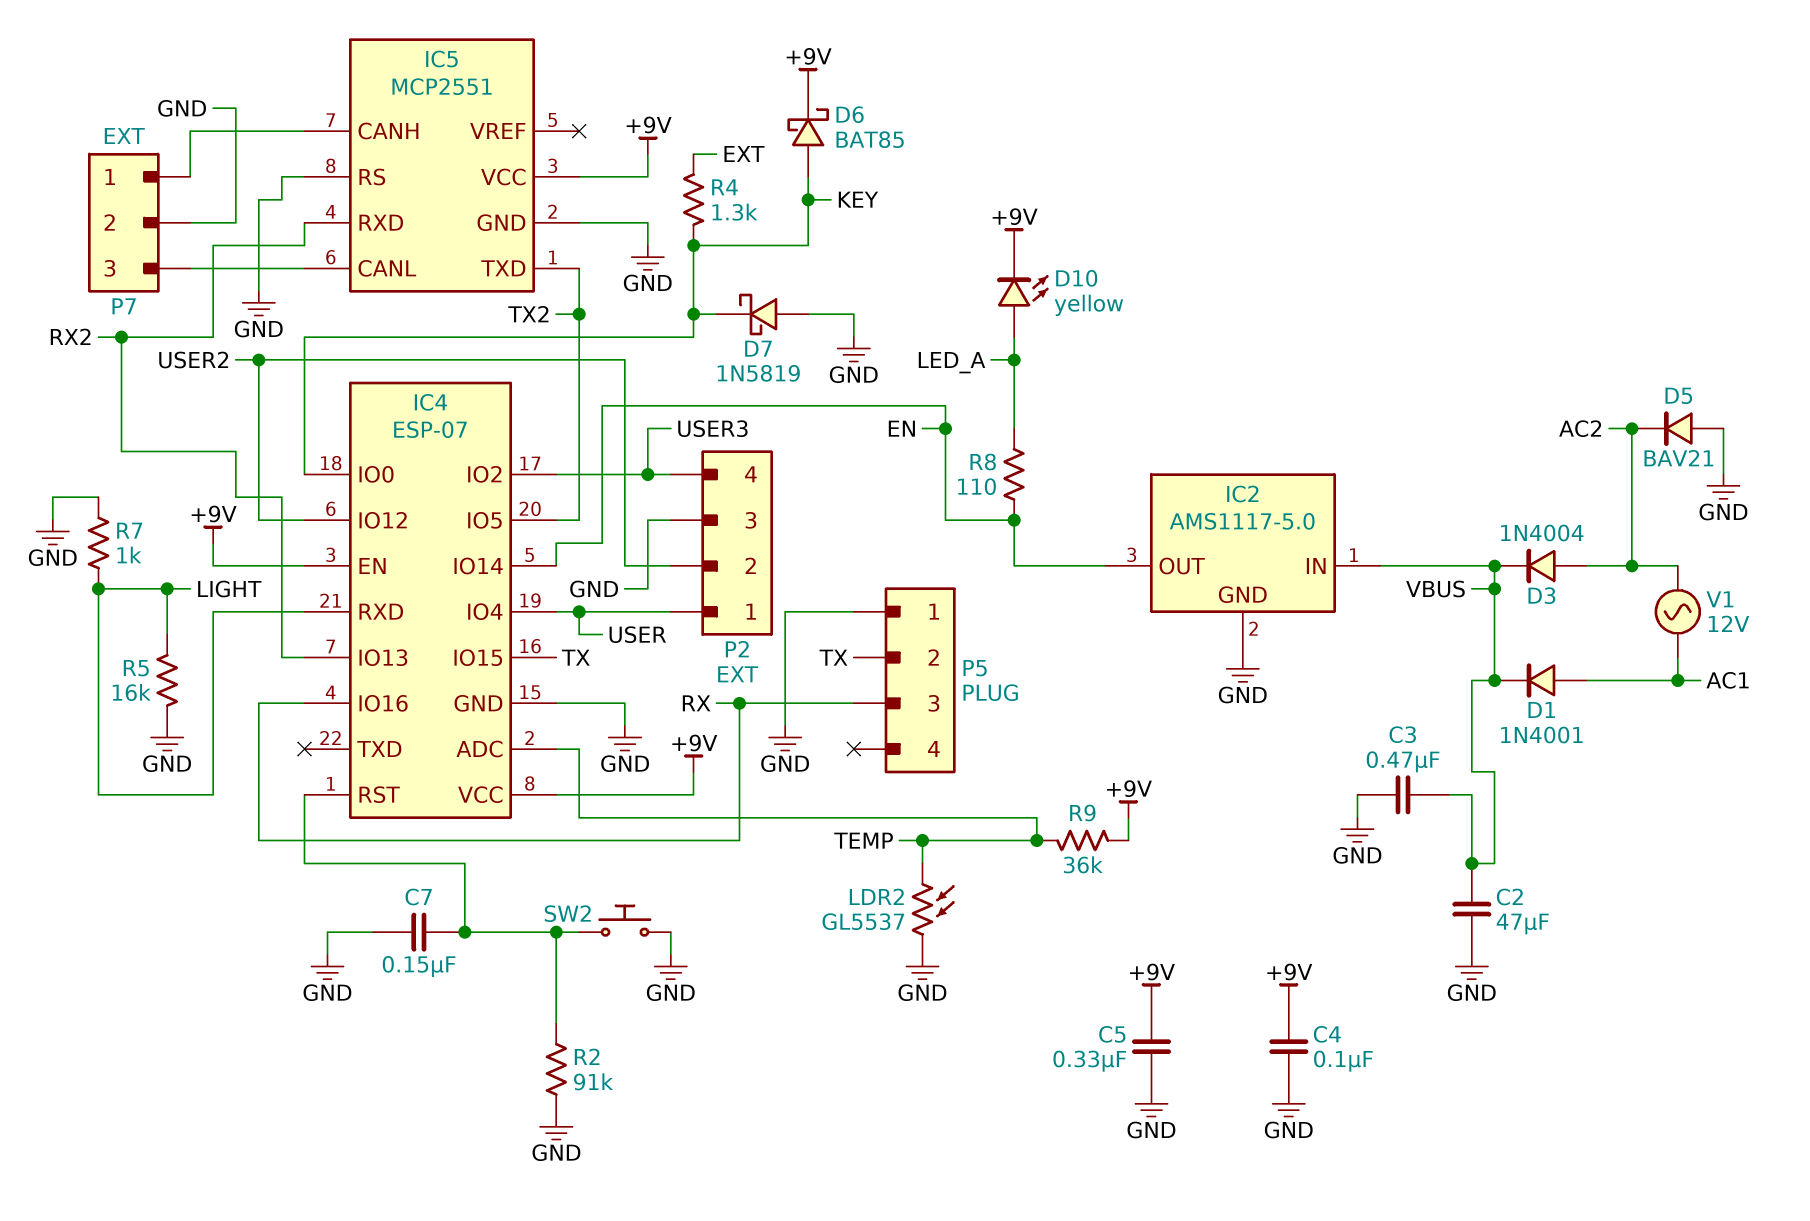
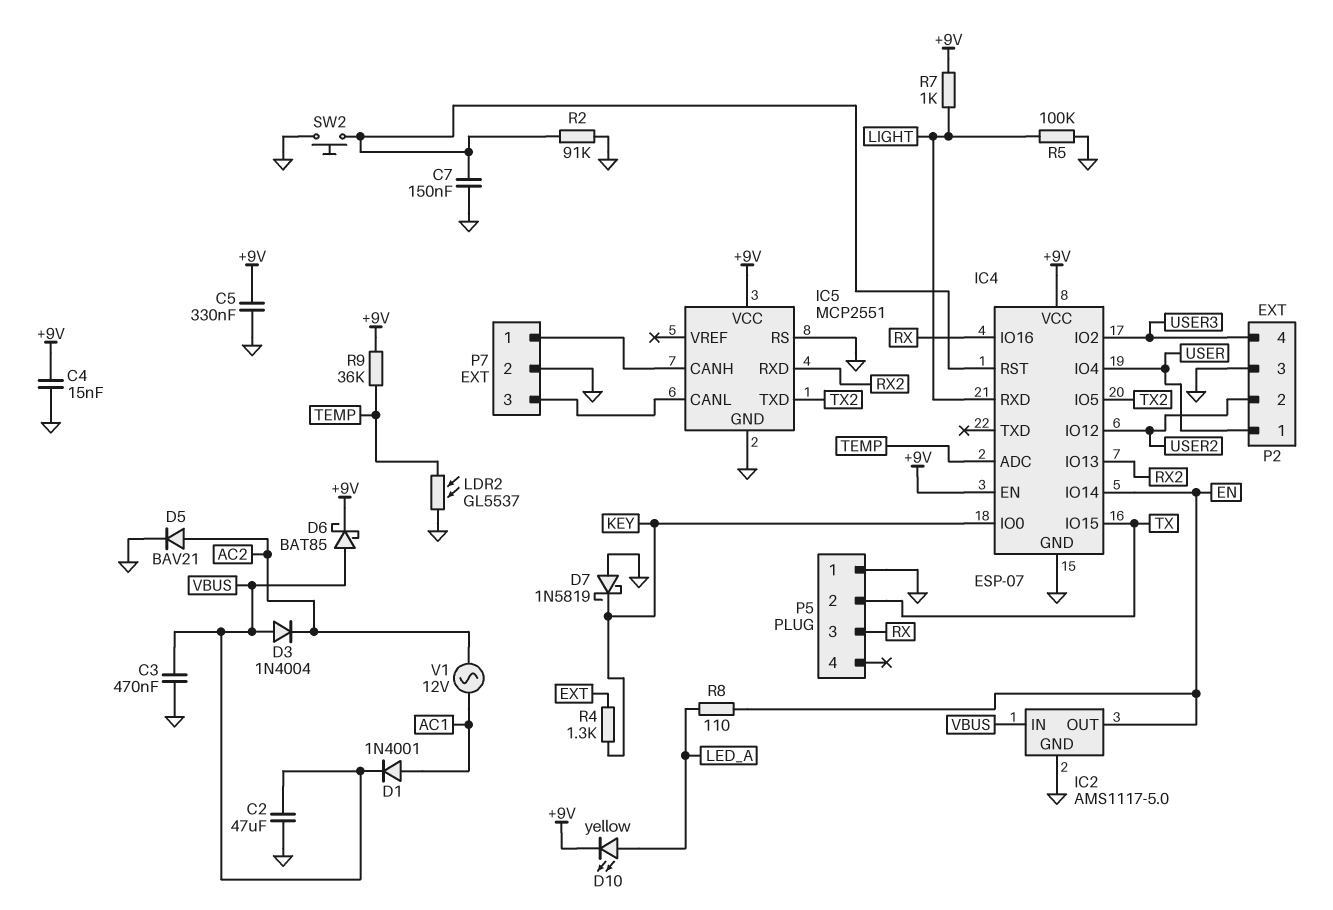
C4: 100nF (+9V, GND) -> 15nF (+9V, GND)
D3: diode 1N4004 (A AC2, K VBUS) -> diode 1N4004 (A VBUS, K AC2)
D5: diode BAV21 (A GND, K AC2) -> diode BAV21 (A AC2, K GND)
D6: schottky BAT85 (A KEY, K +9V) -> schottky BAT85 (A VBUS, K +9V)
R5: 16k (GND, LIGHT) -> 100k (GND, LIGHT)
R7: 1k (GND, LIGHT) -> 1k (+9V, LIGHT)

